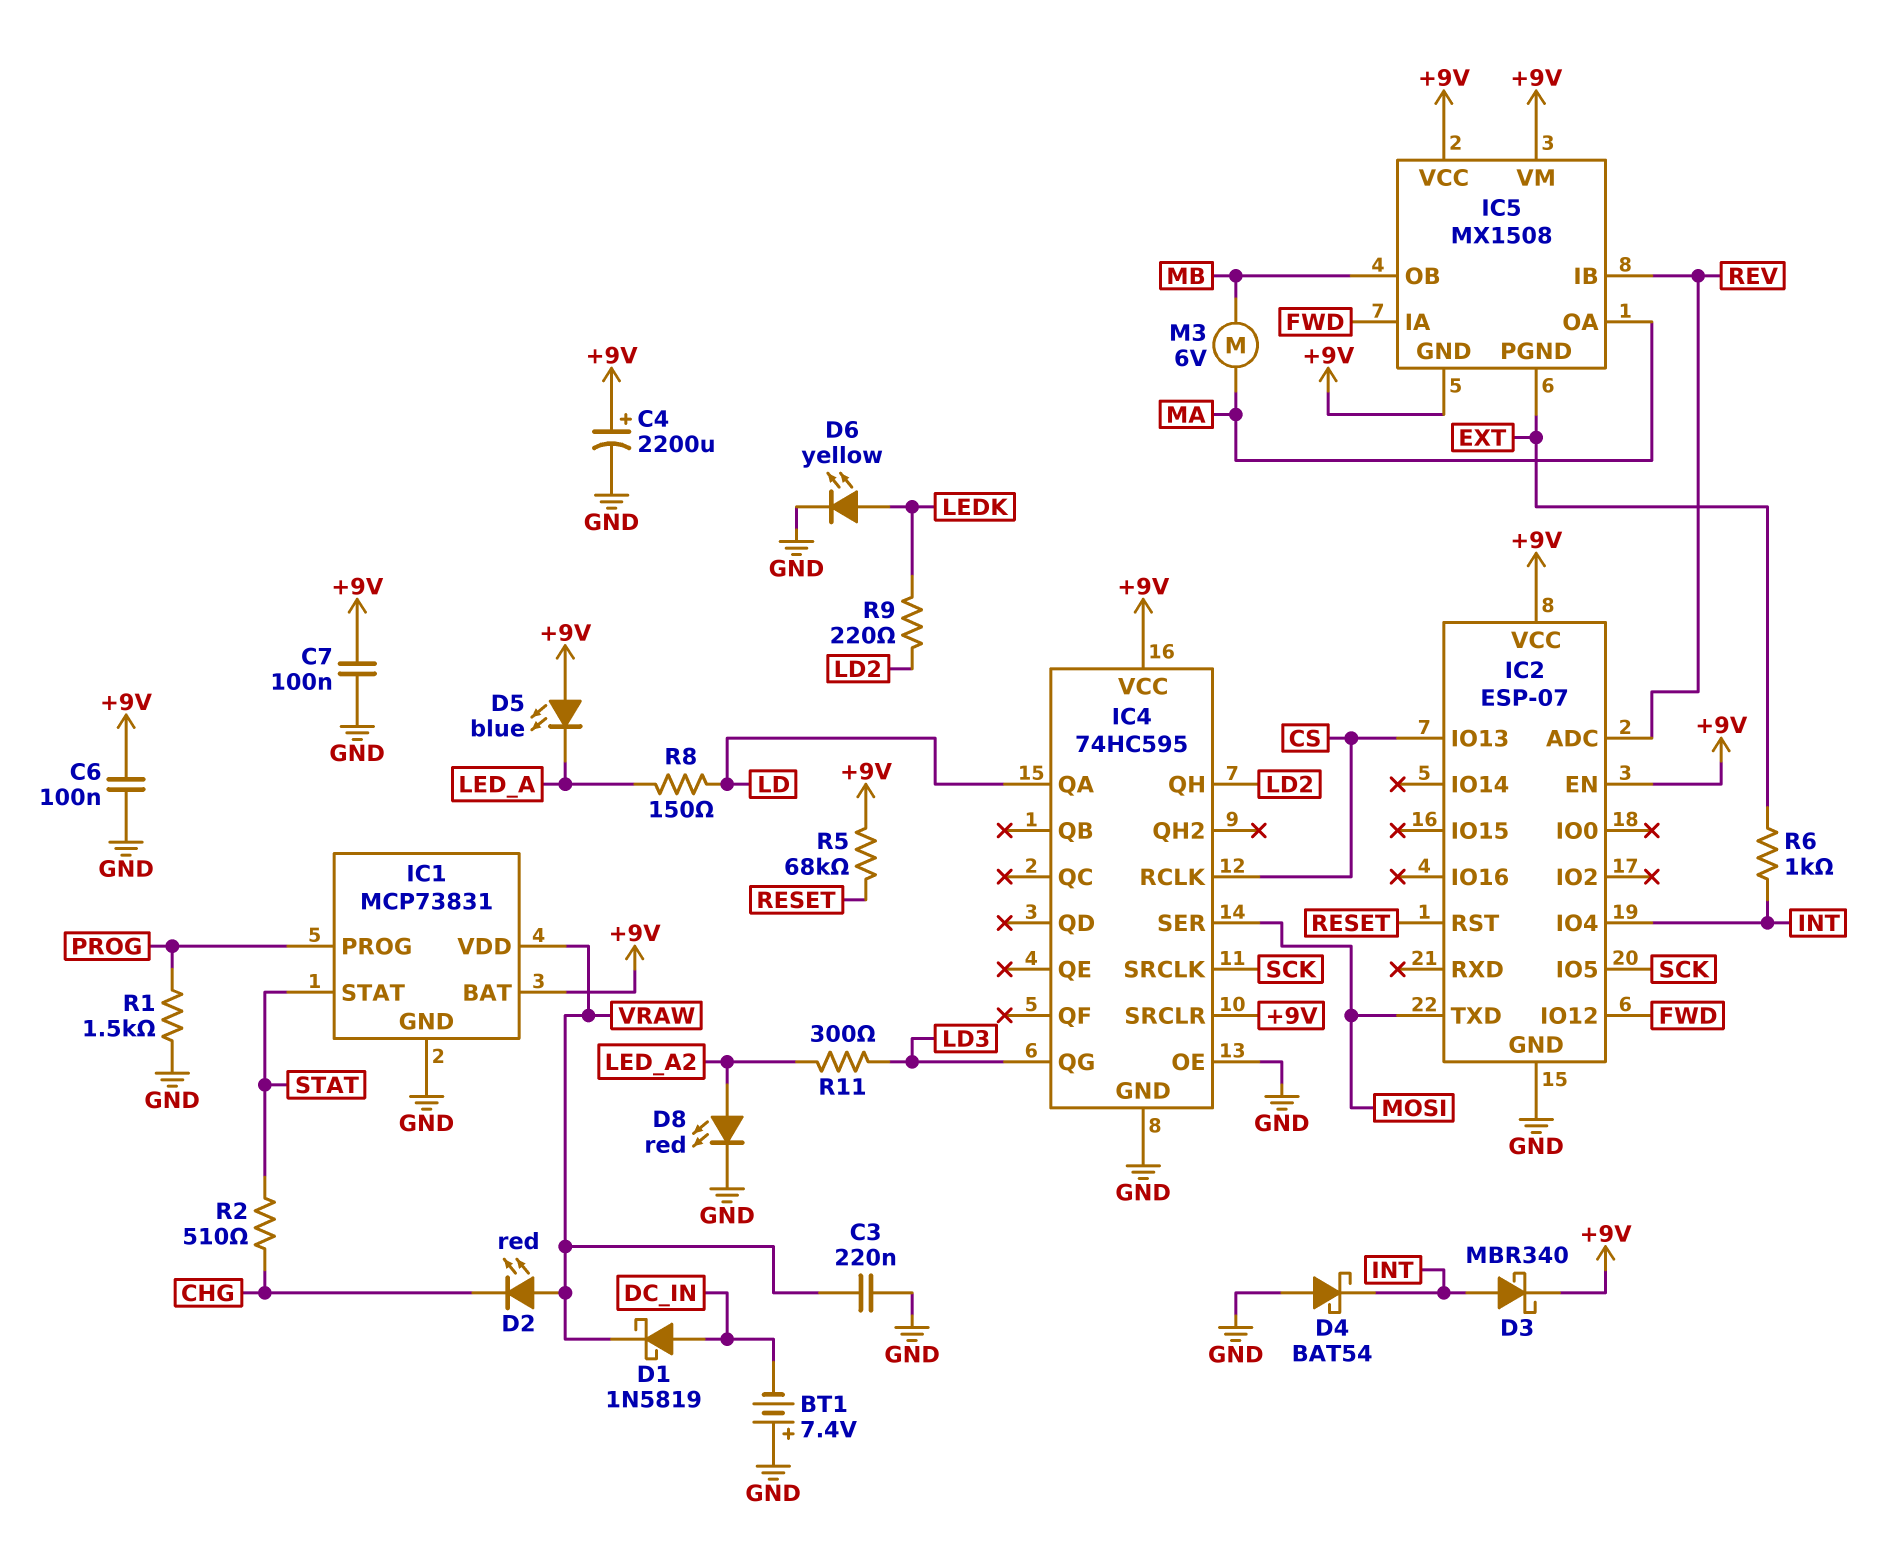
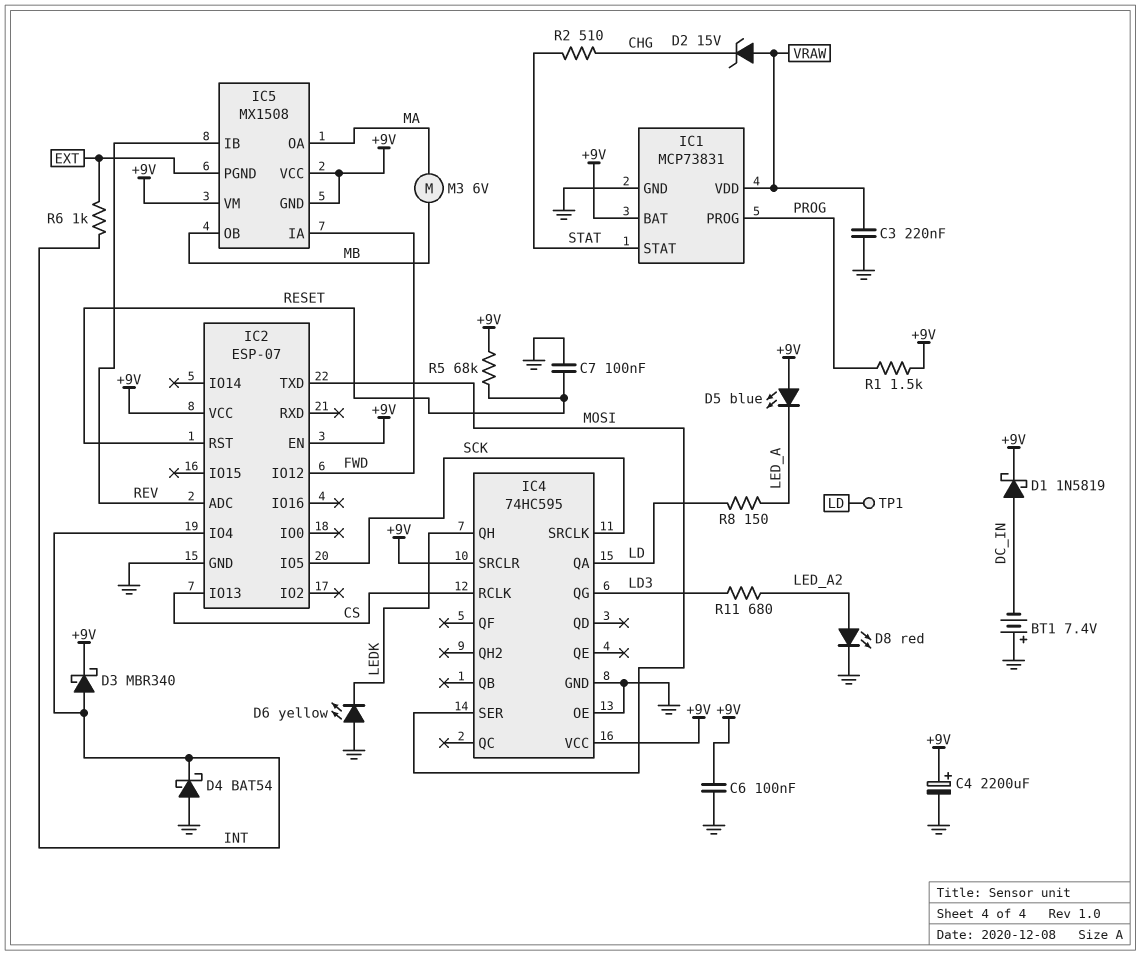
C7: 100nF (+9V, GND) -> 100nF (GND, RESET)
D1: schottky 1N5819 (A DC_IN, K VRAW) -> schottky 1N5819 (A DC_IN, K +9V)
D2: LED red (A VRAW, K CHG) -> zener 15V (A VRAW, K CHG)
D6: LED yellow (A LEDK, K GND) -> LED yellow (A GND, K LEDK)
IC4 pin QH: LD2 -> LEDK
R1: 1.5k (GND, PROG) -> 1.5k (+9V, PROG)
R9: 220 (LD2, LEDK) -> none
R11: 300 (LD3, LED_A2) -> 680 (LD3, LED_A2)
TP1: none -> test point (LD)

